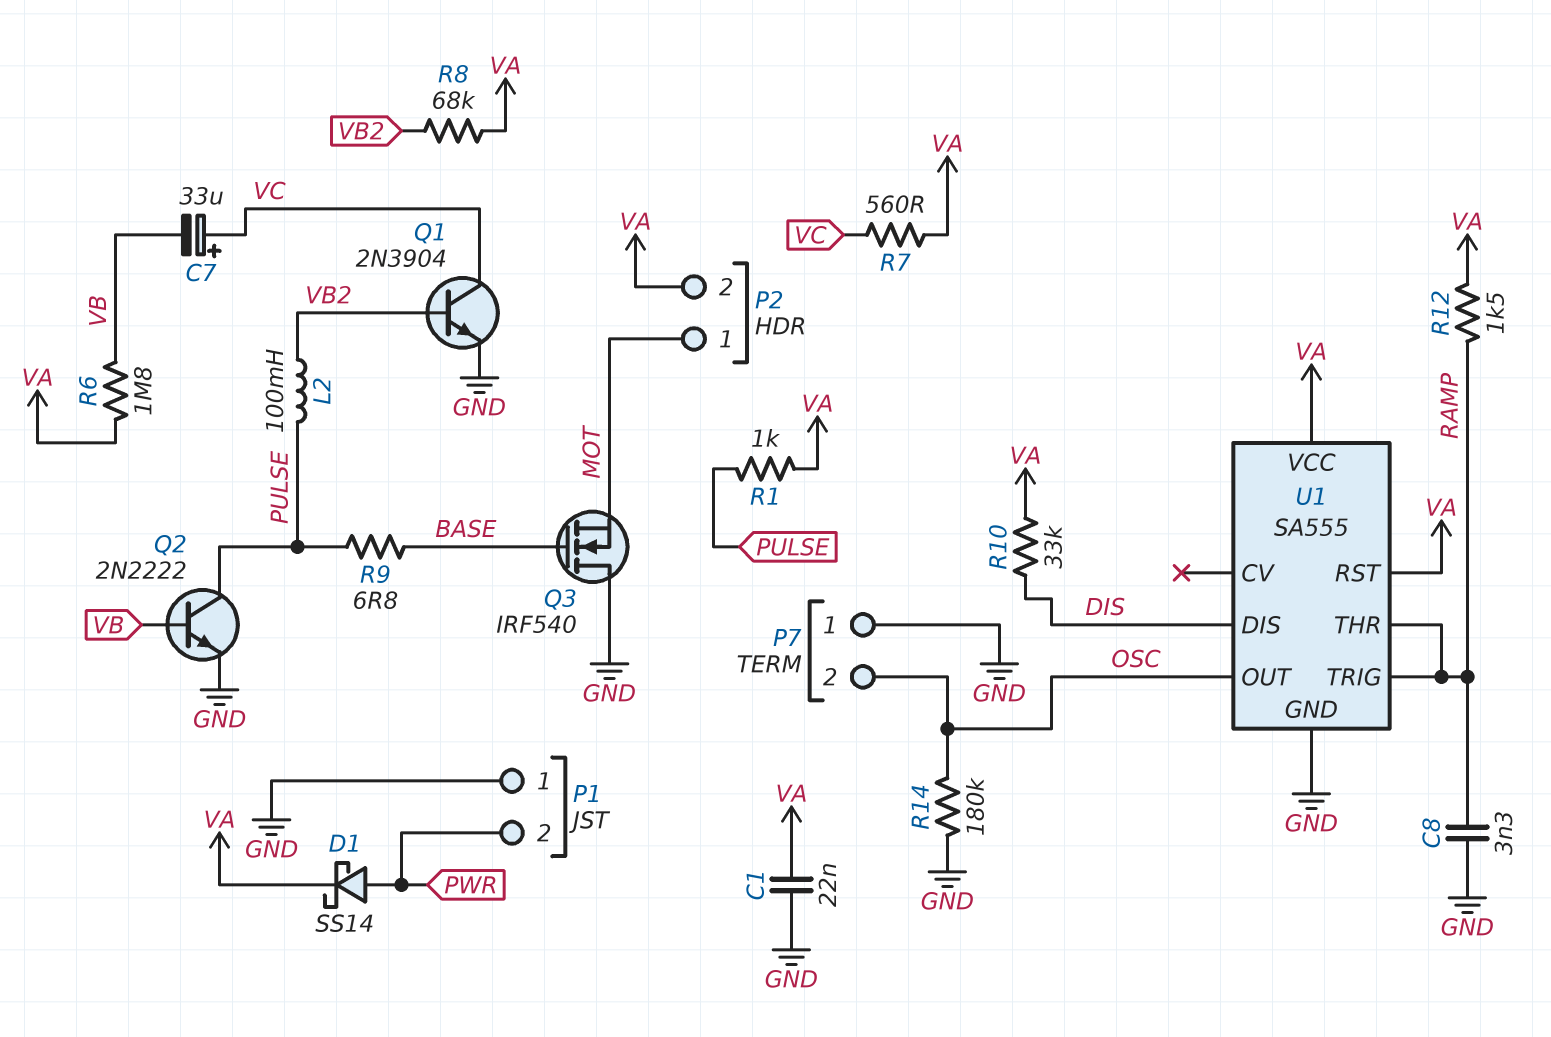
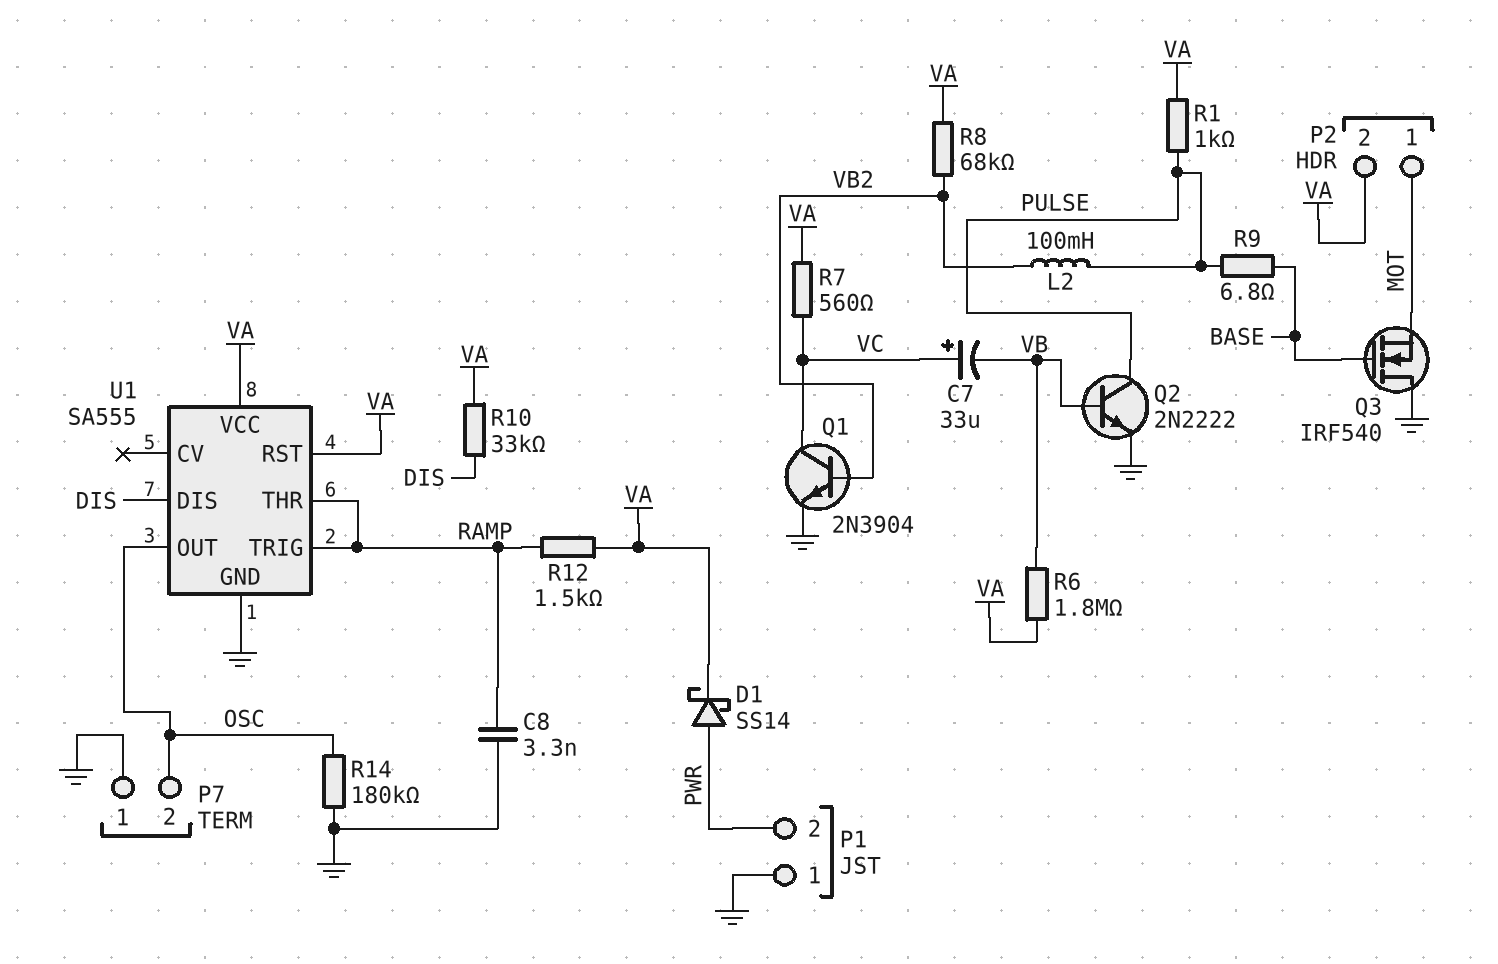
C1: 22nF (GND, VA) -> none

